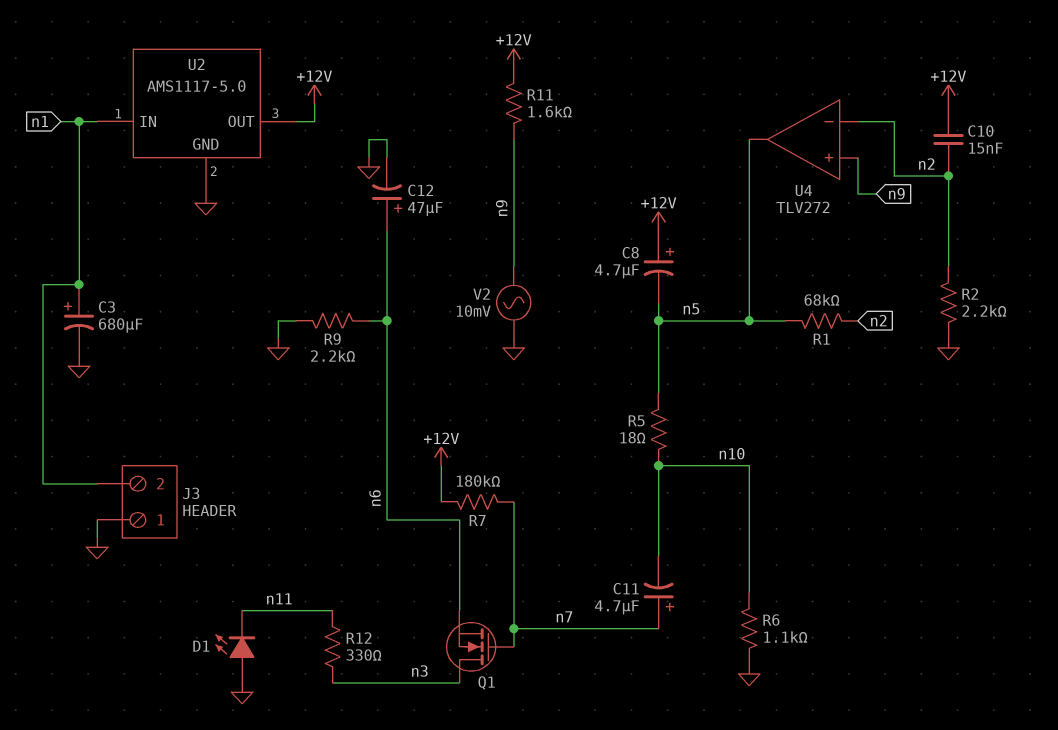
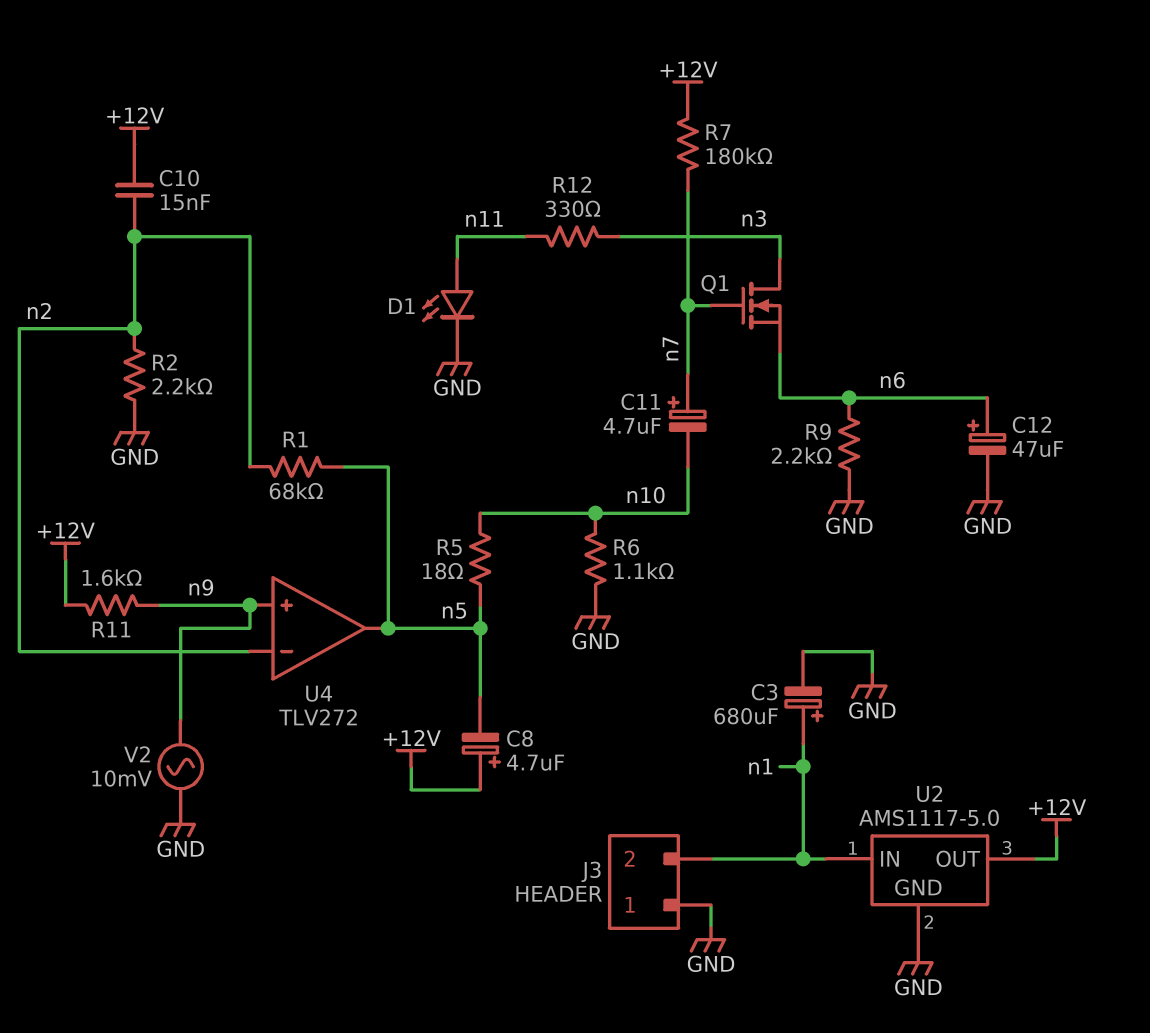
D1: LED (A GND, K n11) -> LED (A n11, K GND)

